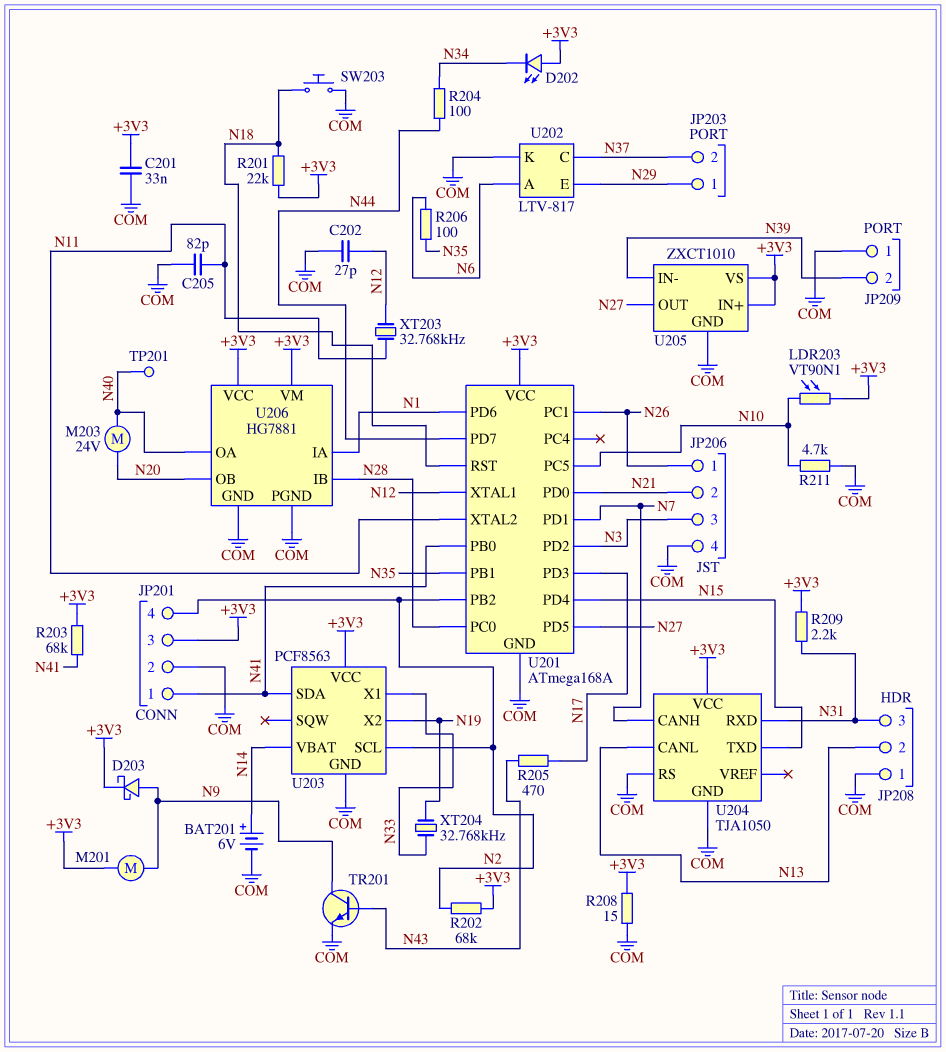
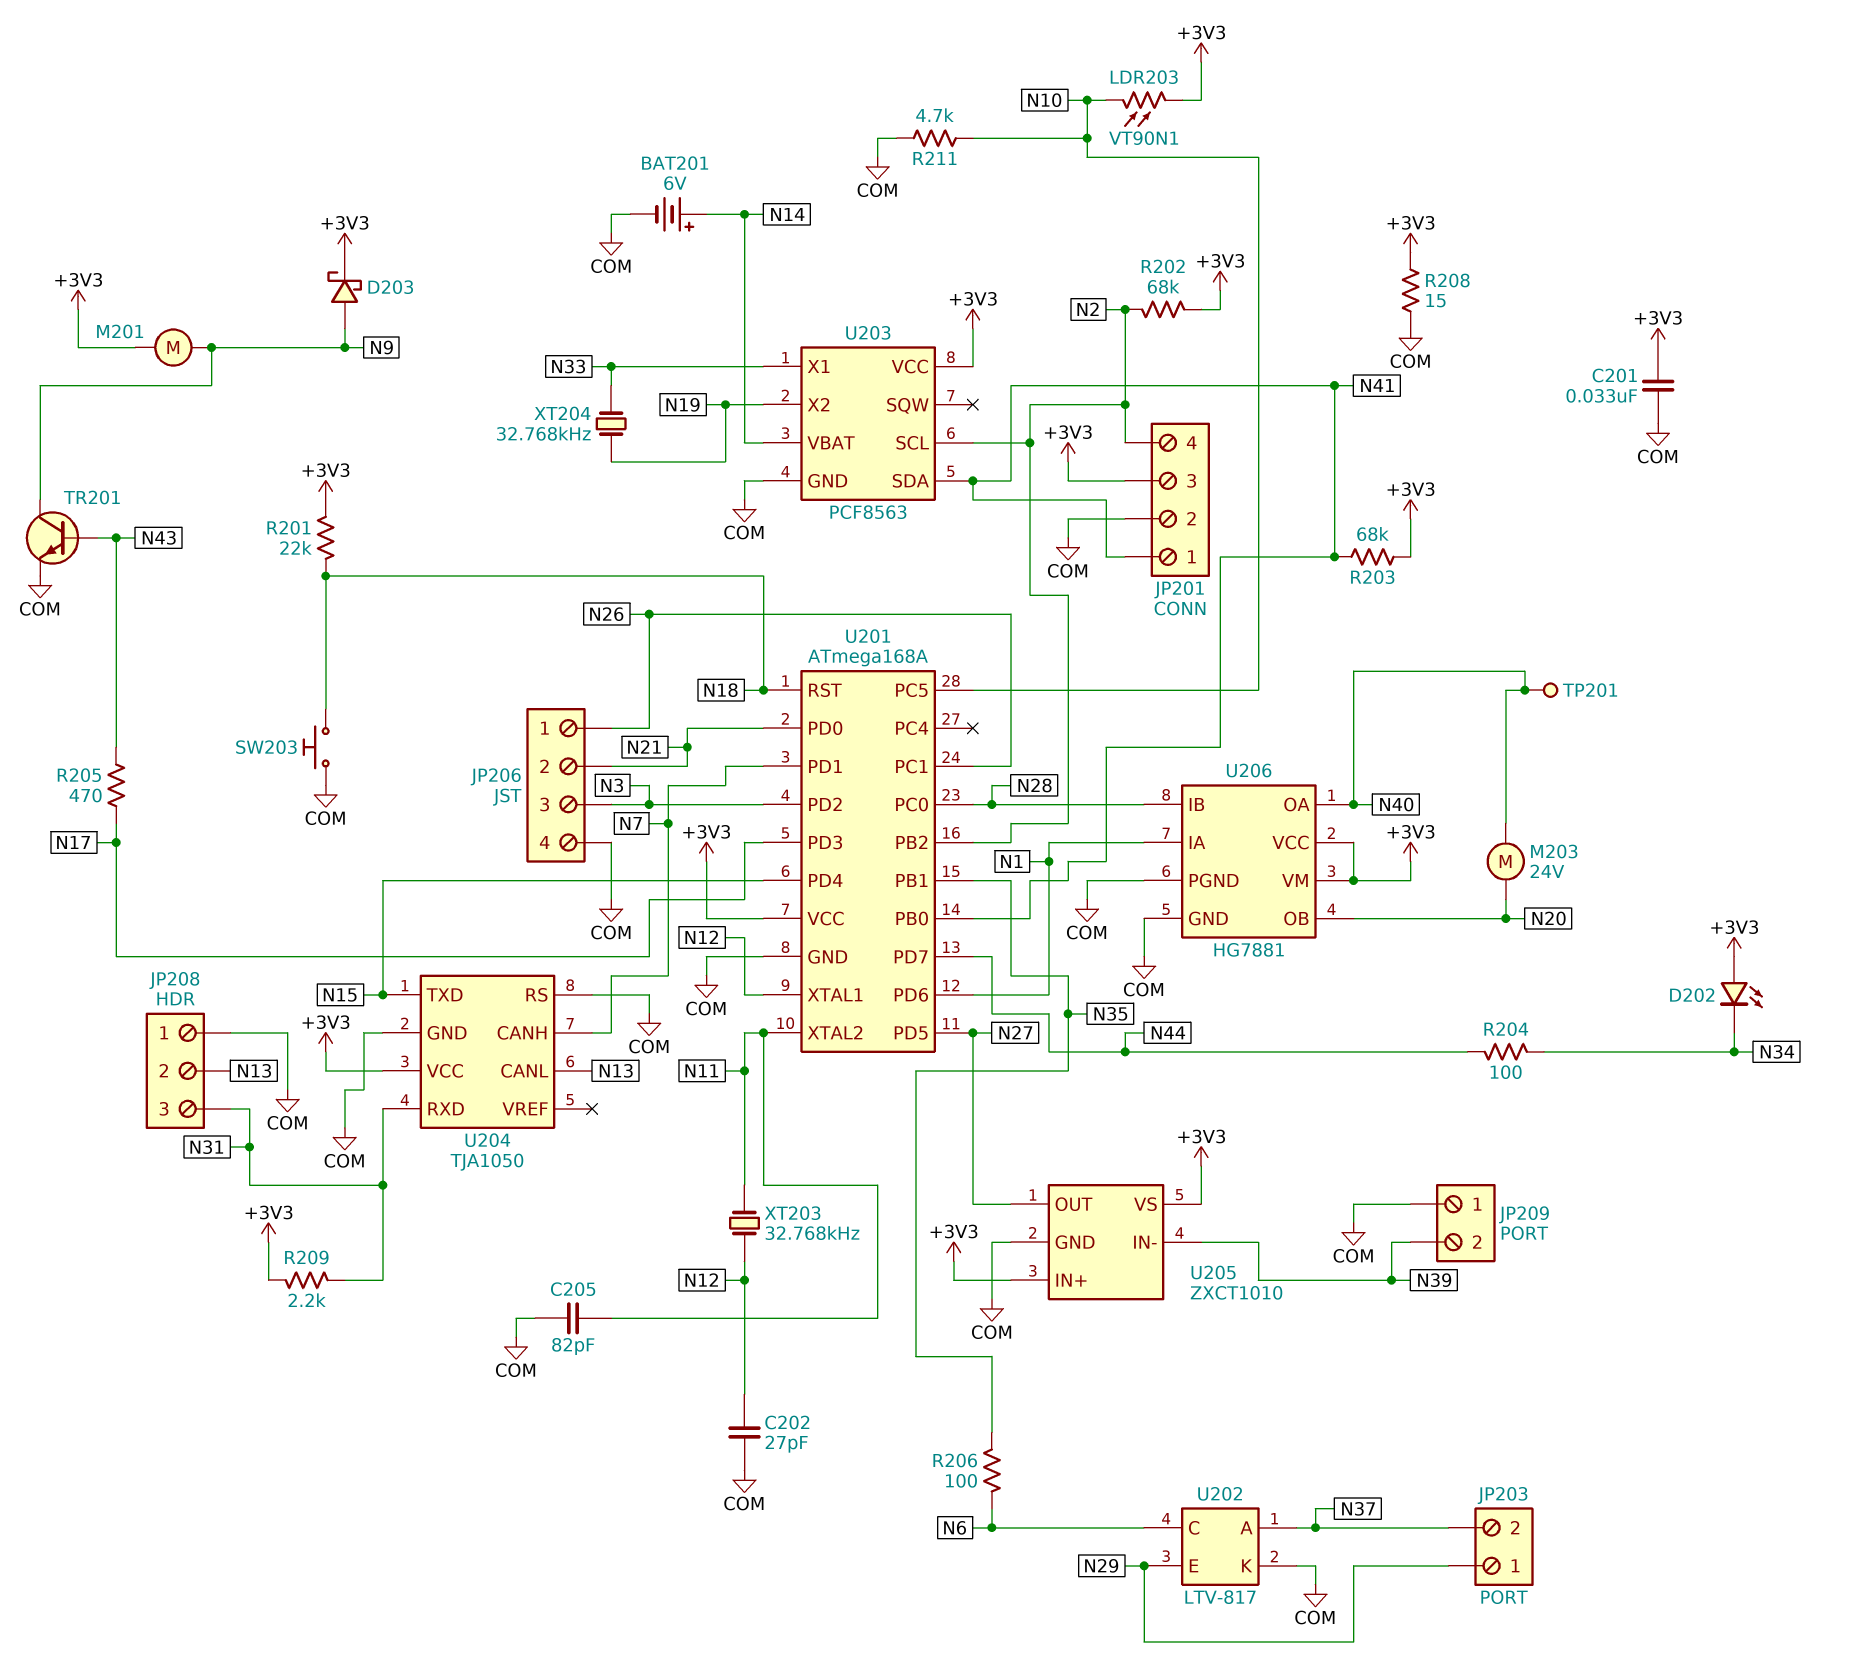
U202 pin A: N6 -> N37
U202 pin C: N37 -> N6

